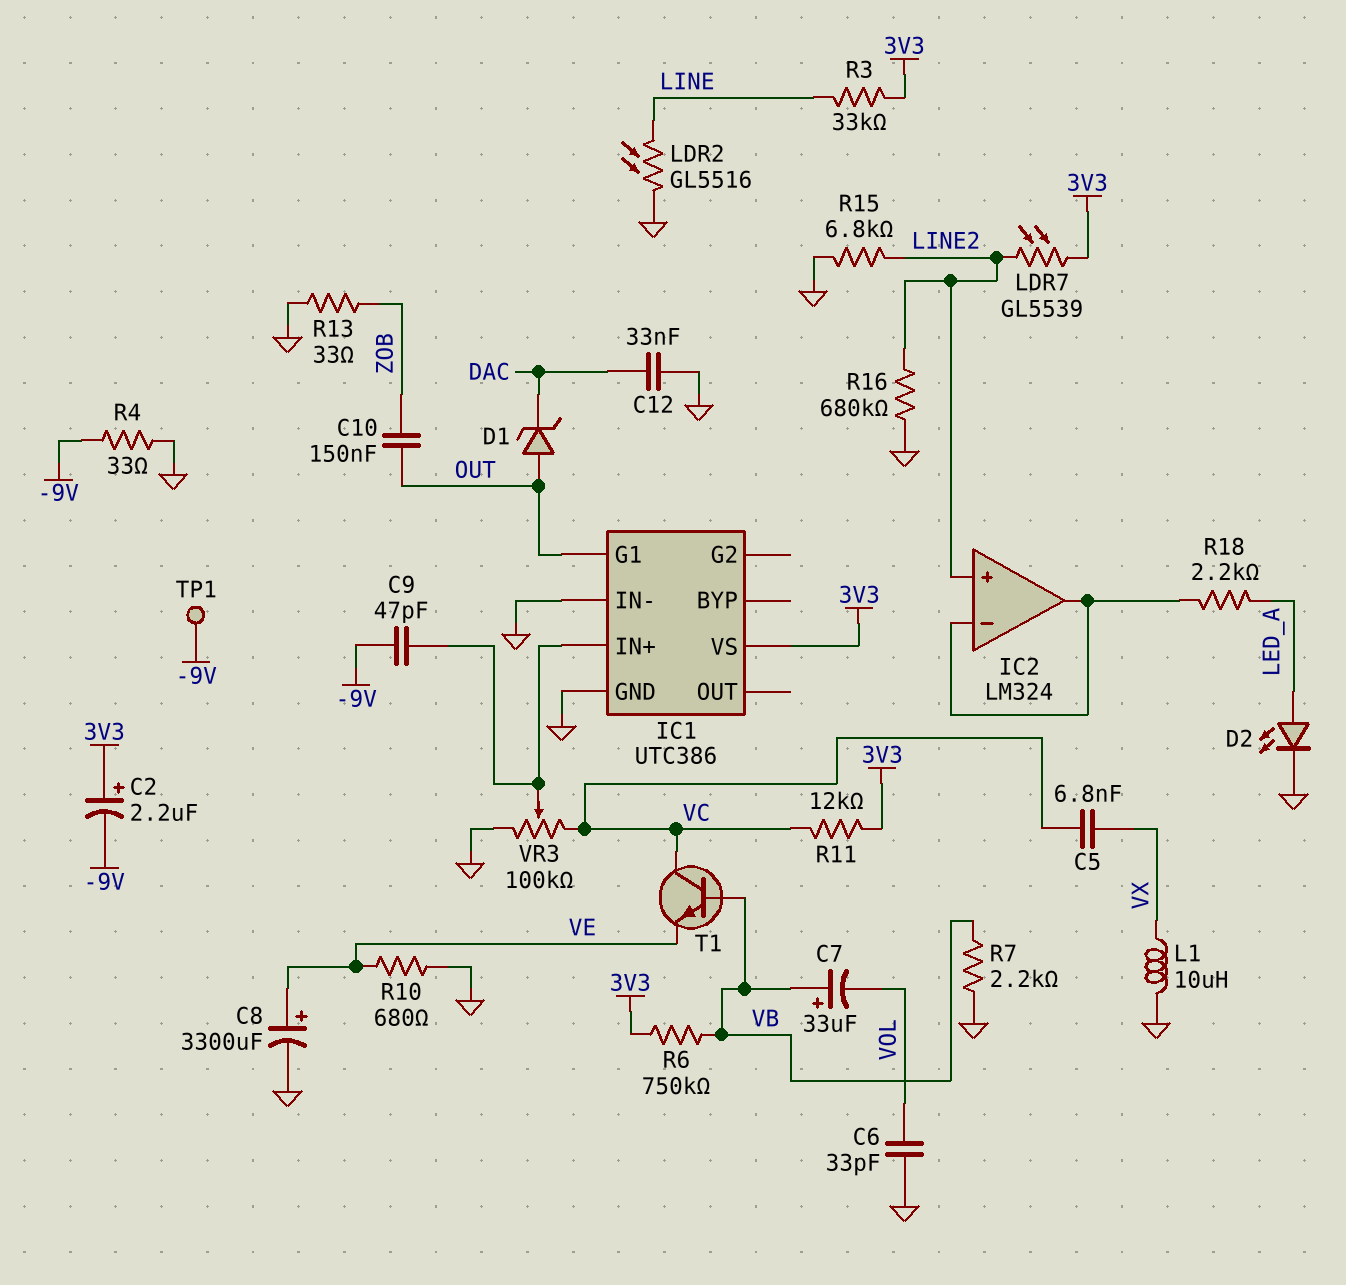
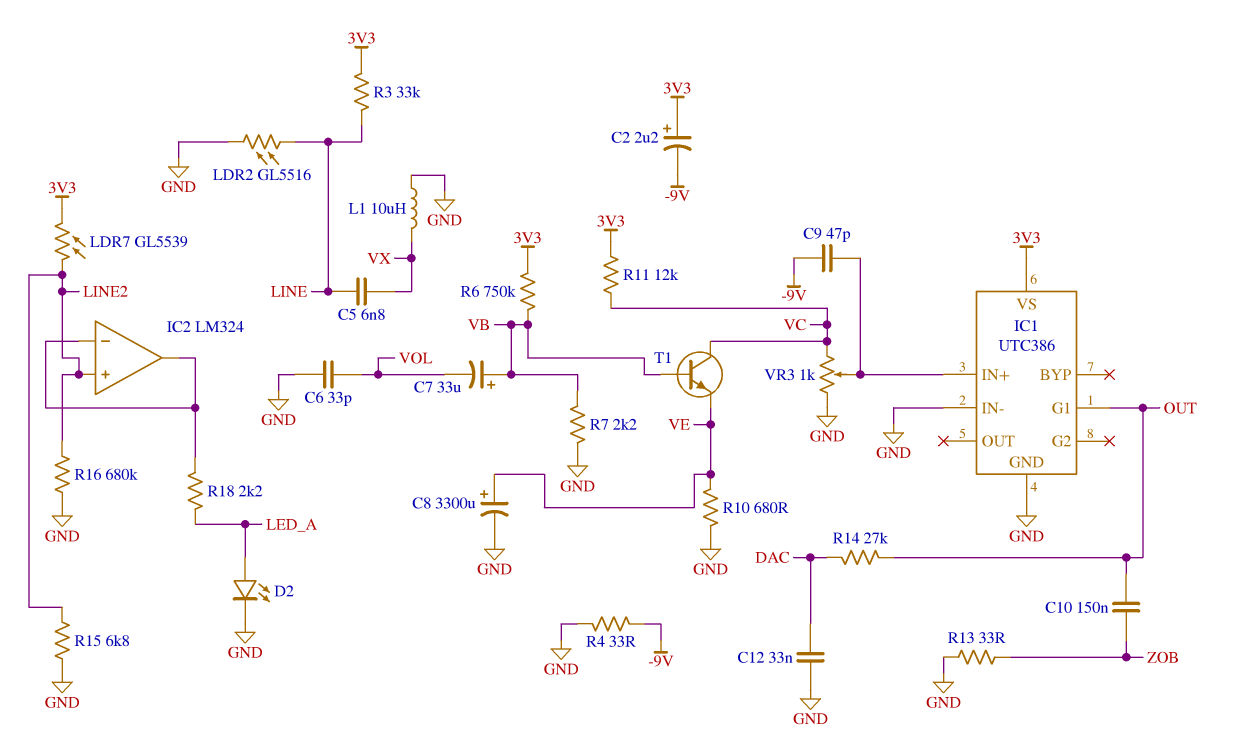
C5: 6.8nF (VC, VX) -> 6.8nF (LINE, VX)
D1: zener (A OUT, K DAC) -> none
R14: none -> 27k (DAC, OUT)
TP1: test point (-9V) -> none
VR3: 100k (GND, VC, wiper IC1/IN+) -> 1k (GND, VC, wiper IC1/IN+)

